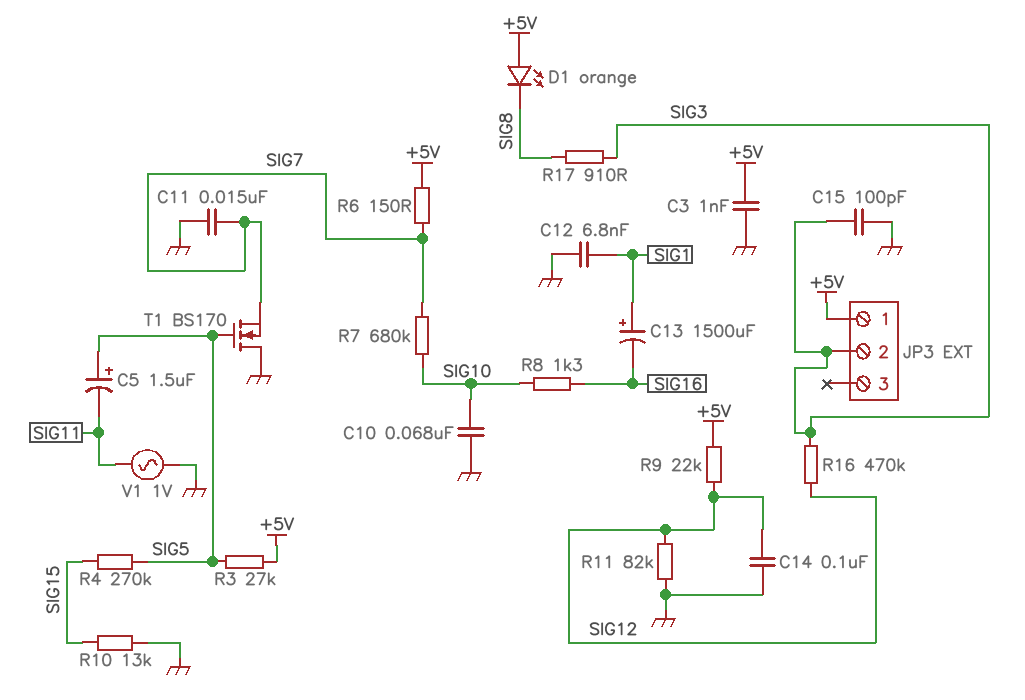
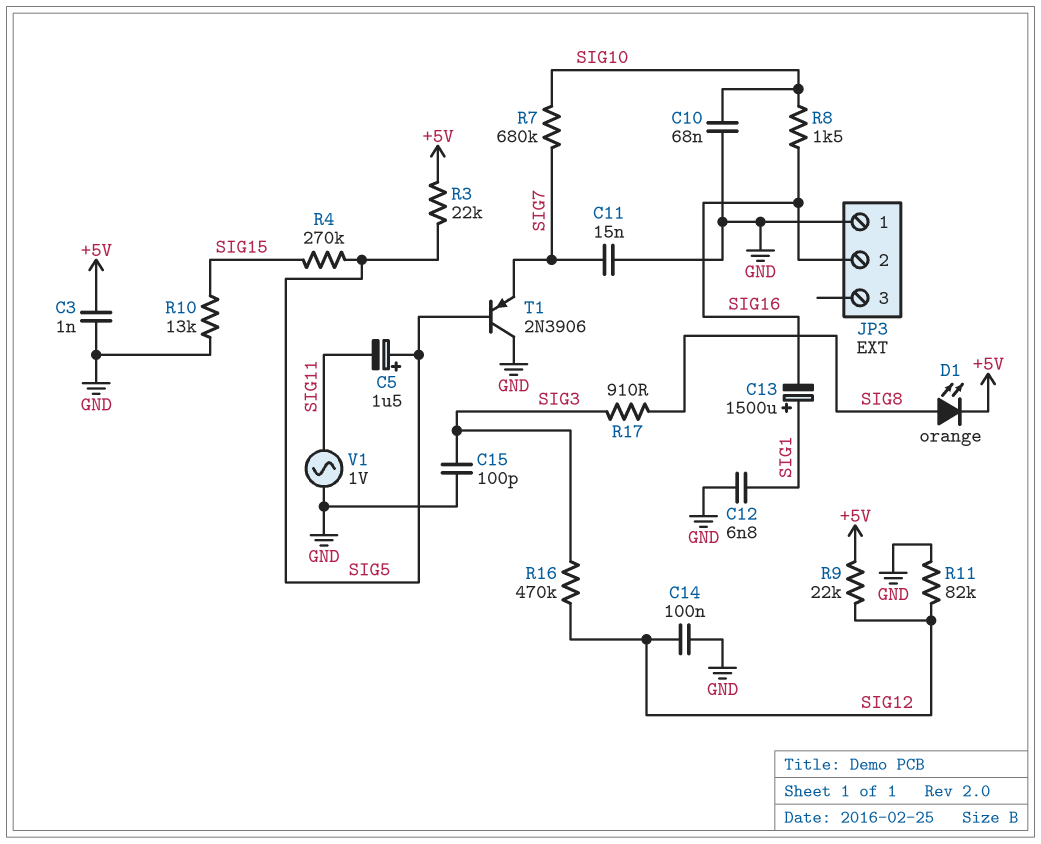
D1: LED orange (A +5V, K SIG8) -> LED orange (A SIG8, K +5V)
JP3 pin 1: +5V -> GND
JP3 pin 2: SIG3 -> SIG16
R3: 27k (+5V, SIG5) -> 22k (+5V, SIG5)
R6: 150 (+5V, SIG7) -> none
R8: 1.3k (SIG10, SIG16) -> 1.5k (SIG10, SIG16)
T1: NMOS BS170 (G SIG5, D GND, S SIG7) -> PNP 2N3906 (B SIG5, C GND, E SIG7)

